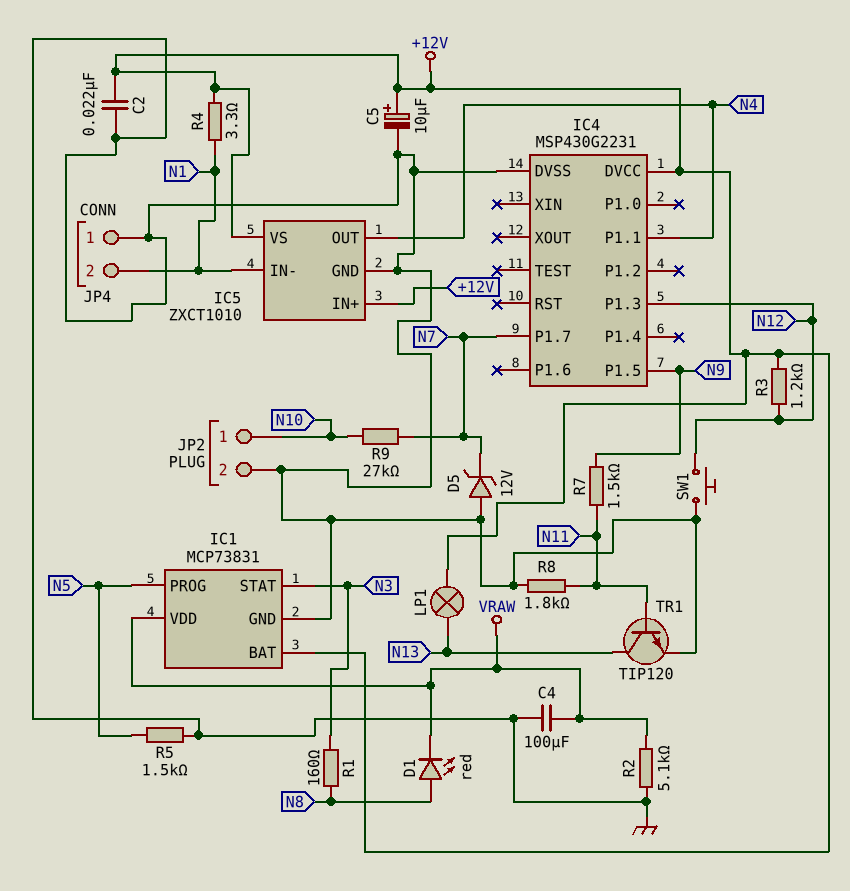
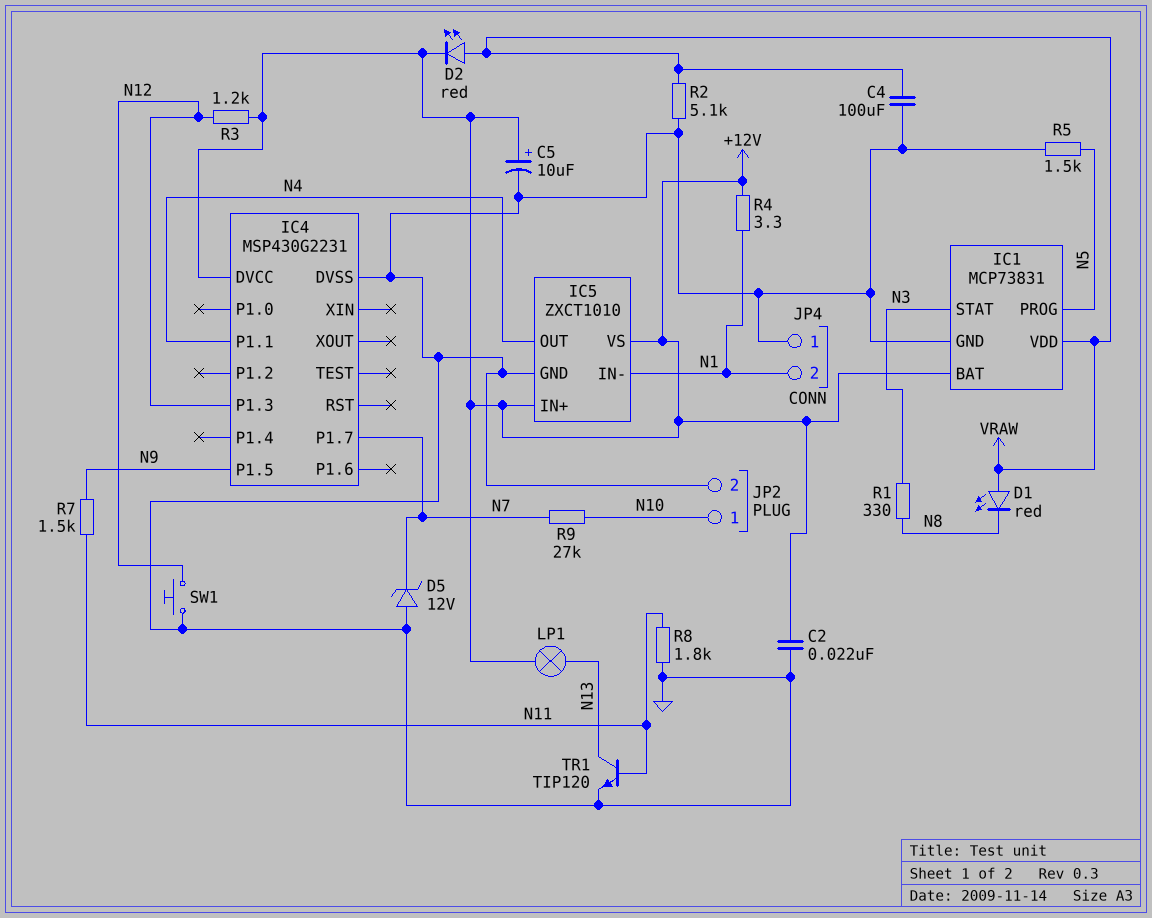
D1: LED red (A N8, K VRAW) -> LED red (A VRAW, K N8)
D2: none -> LED red (A VRAW, K +12V)
R1: 160 (N3, N8) -> 330 (N3, N8)

